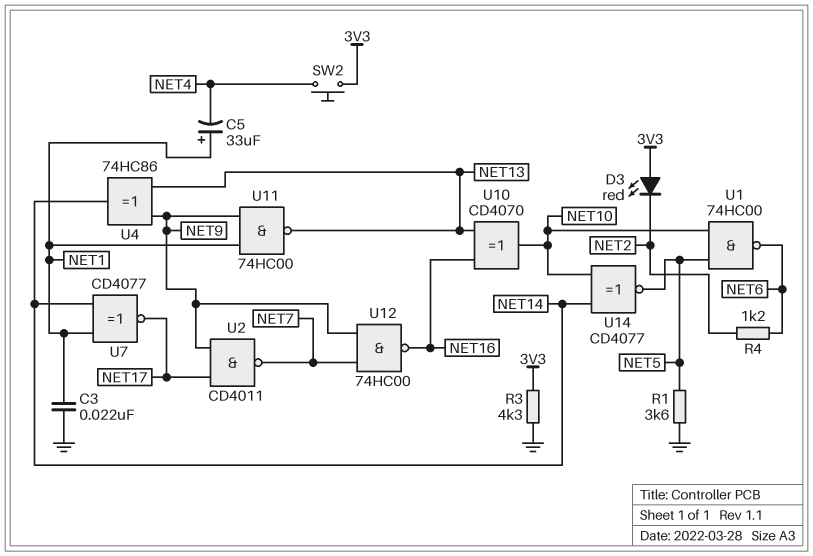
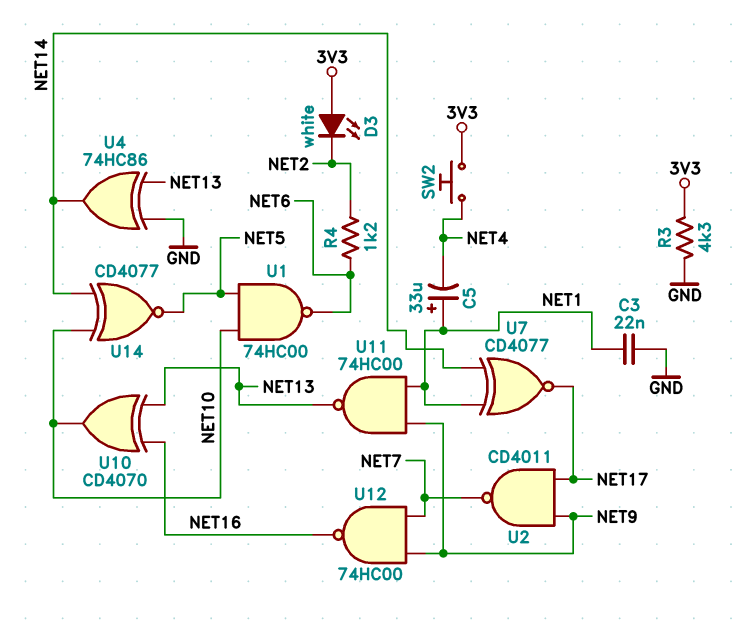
D3: LED red (A 3V3, K NET2) -> LED white (A 3V3, K NET2)
R1: 3.6k (GND, NET5) -> none
U4: XOR 74HC86 (in NET9, in NET13, out NET14) -> XOR 74HC86 (in GND, in NET13, out NET14)

